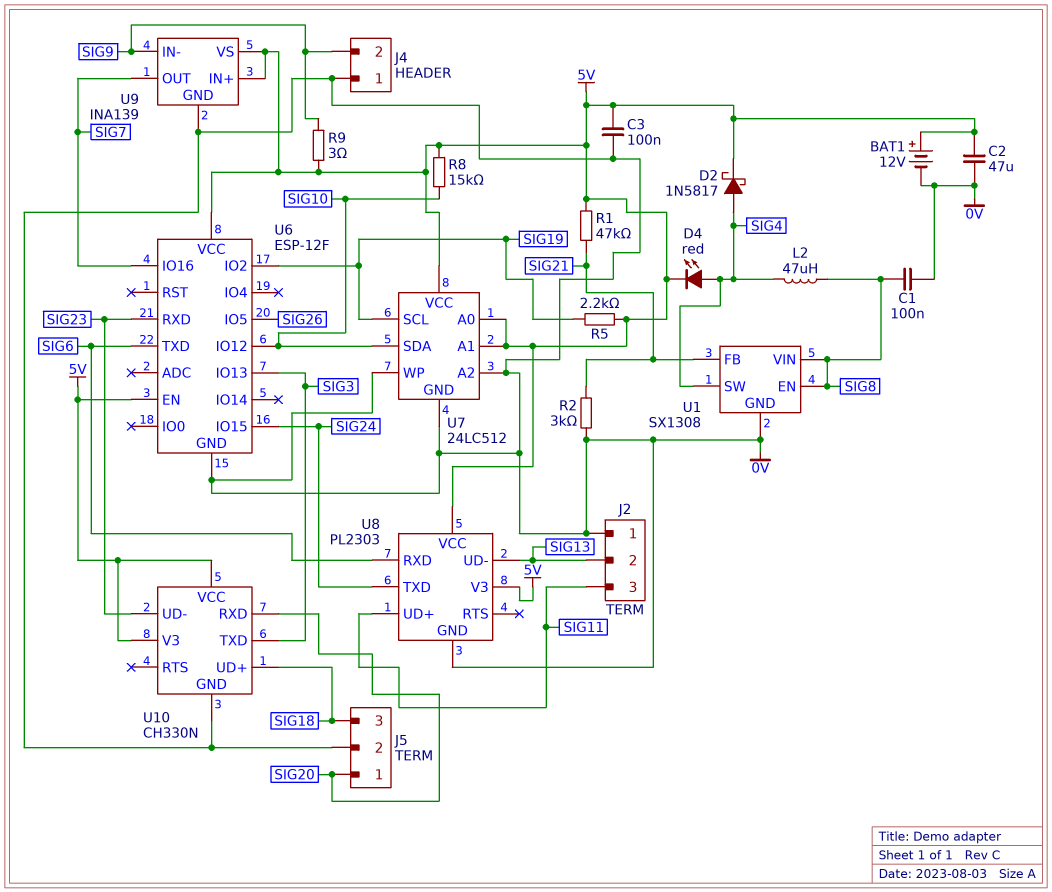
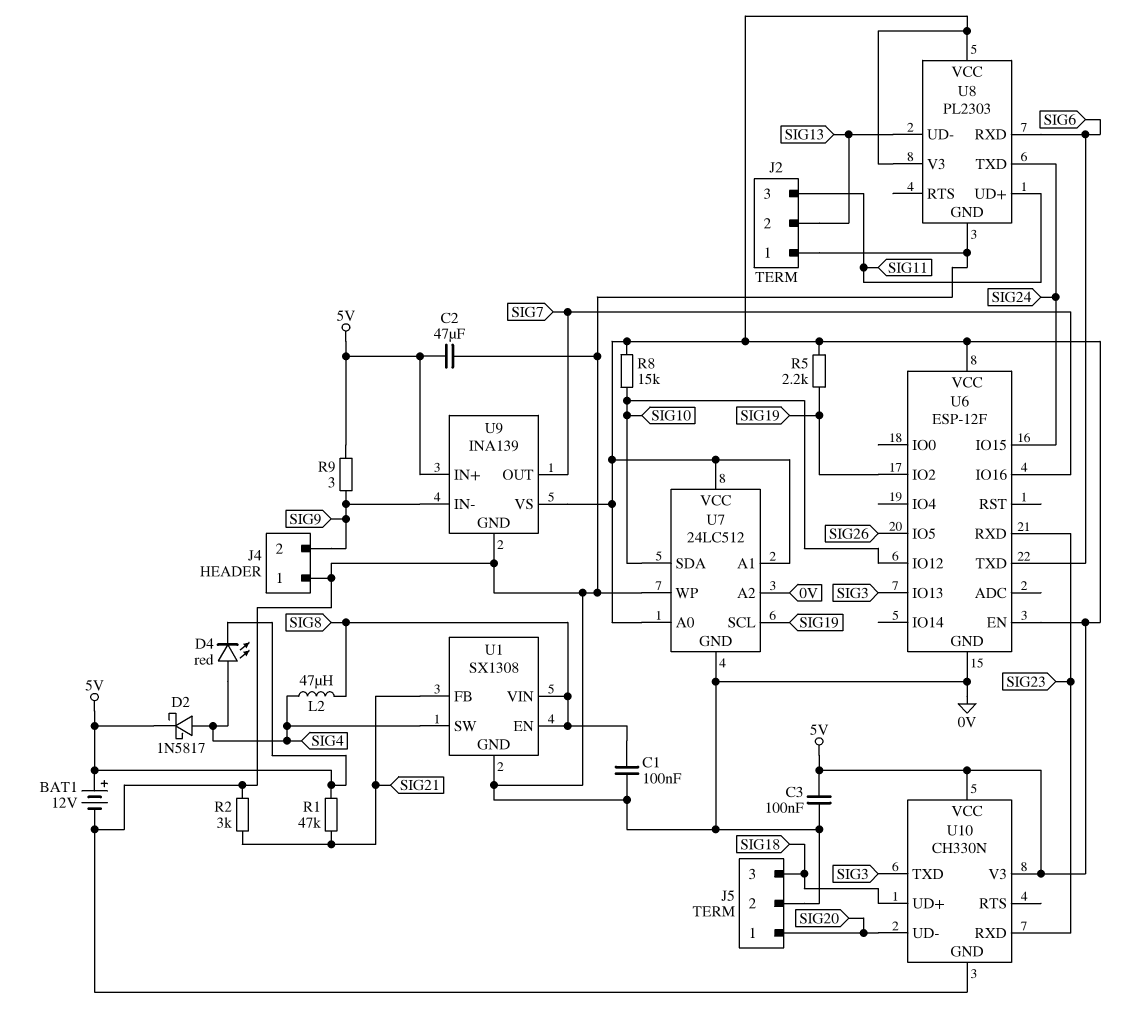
U10 pin RXD: SIG20 -> SIG23
U10 pin UD-: SIG23 -> SIG20

